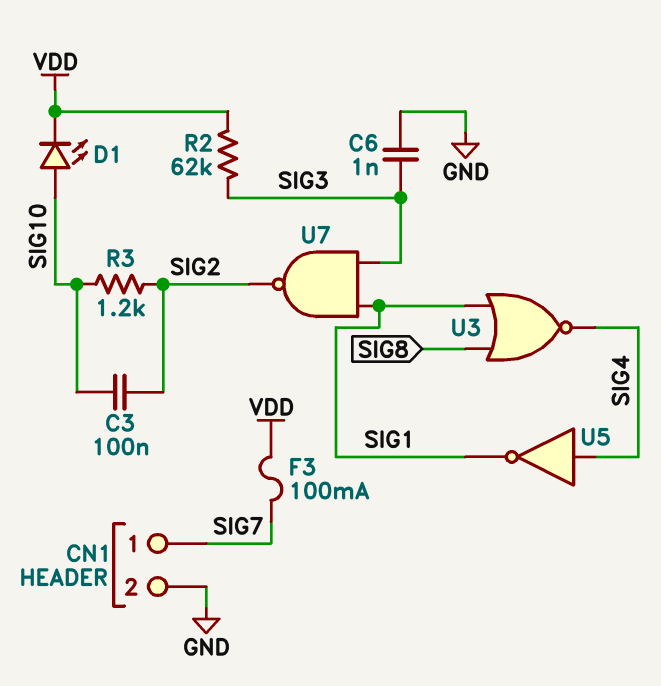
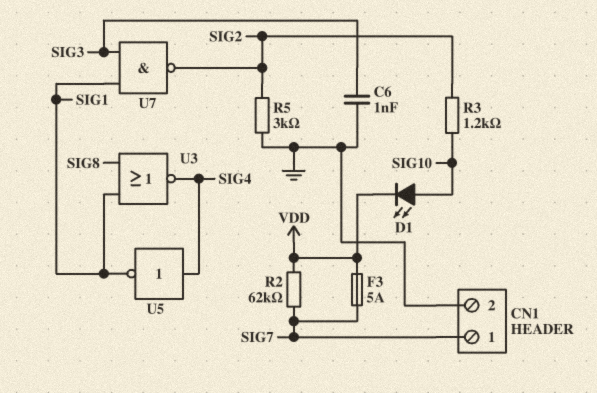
C3: 100nF (SIG2, SIG10) -> none
F3: 100mA (SIG7, VDD) -> 5A (SIG7, VDD)
R2: 62k (SIG3, VDD) -> 62k (SIG7, VDD)
R5: none -> 3k (GND, SIG2)

